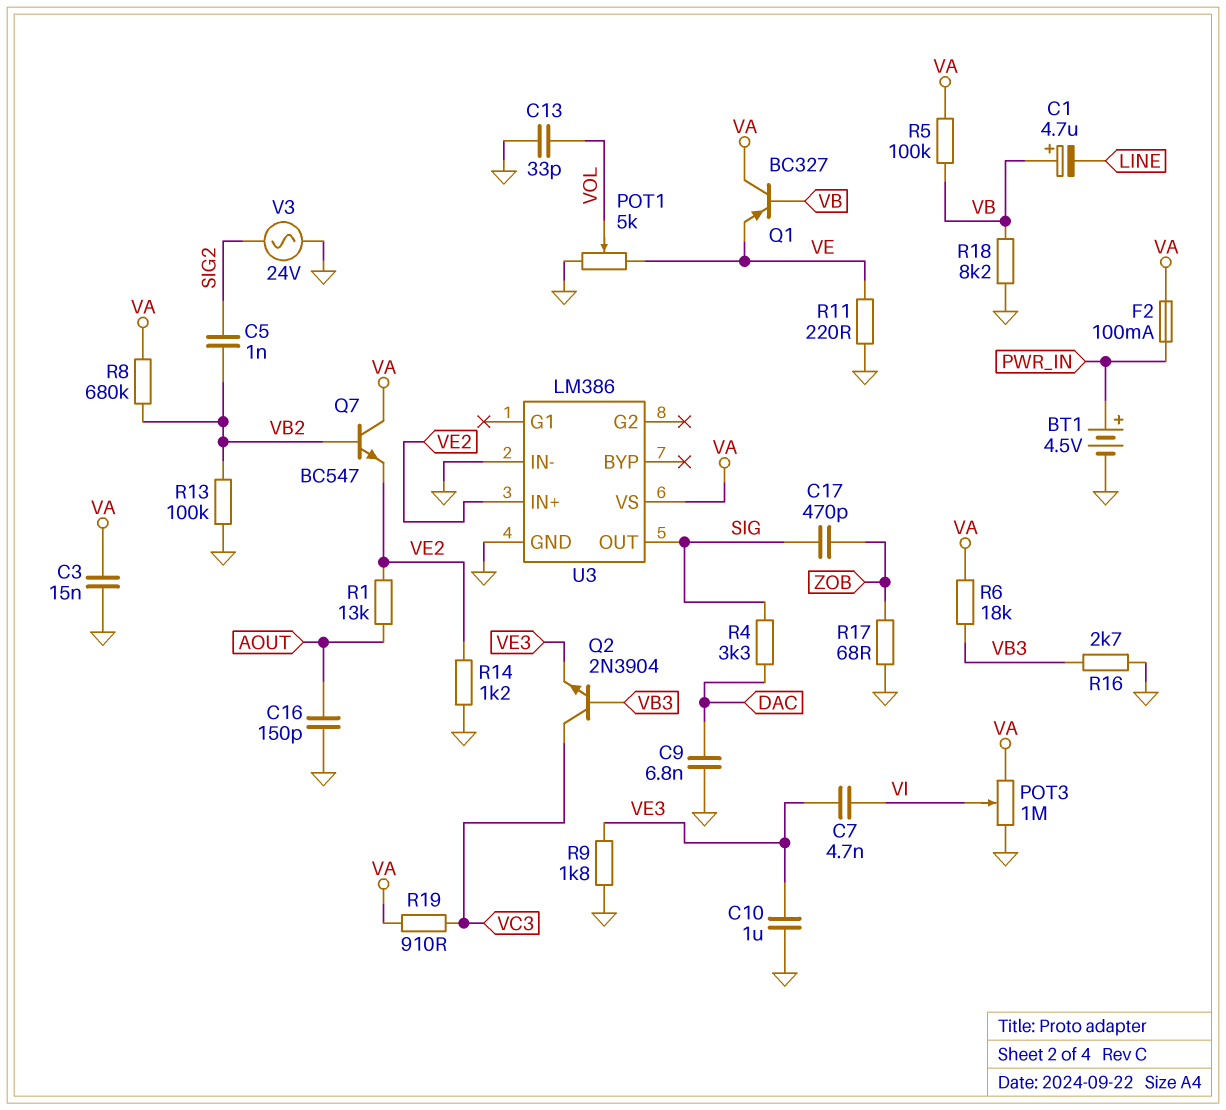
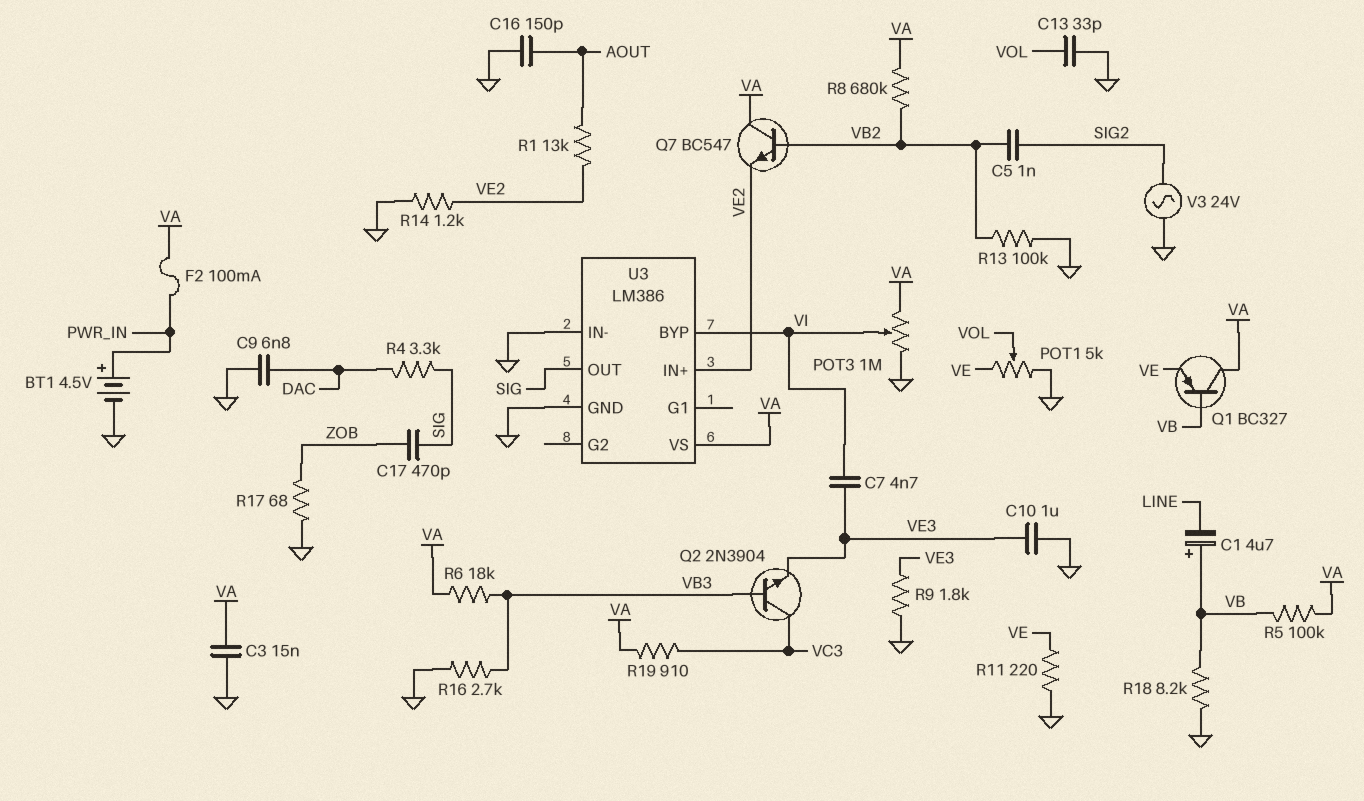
U3 pin BYP: none -> VI

